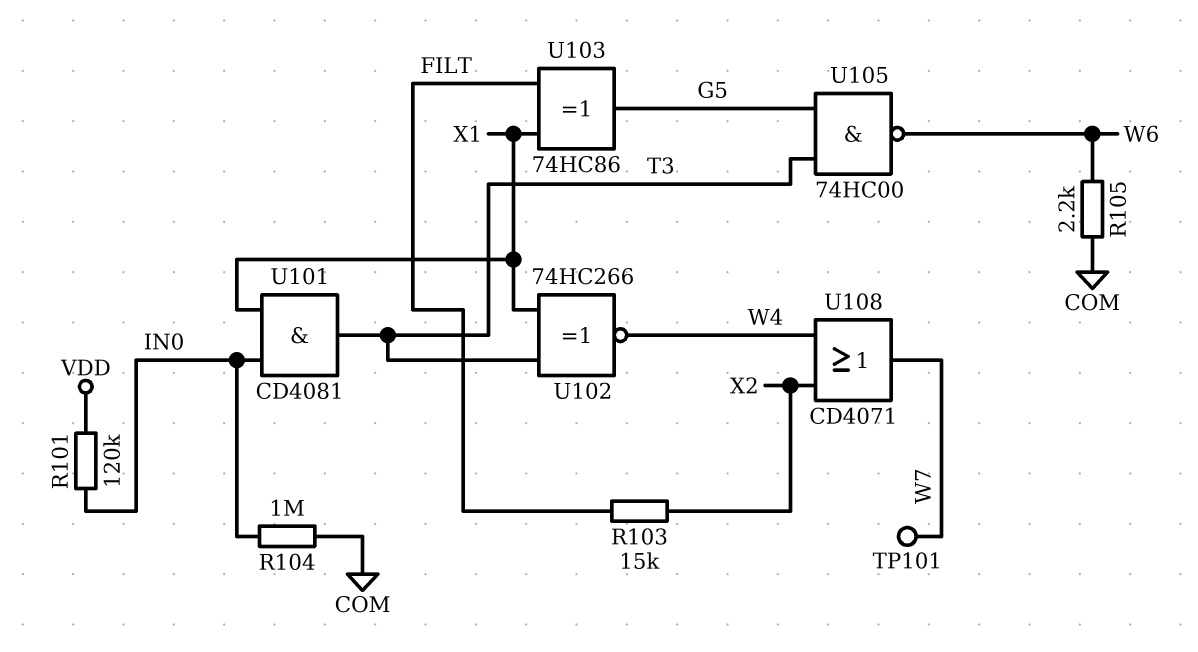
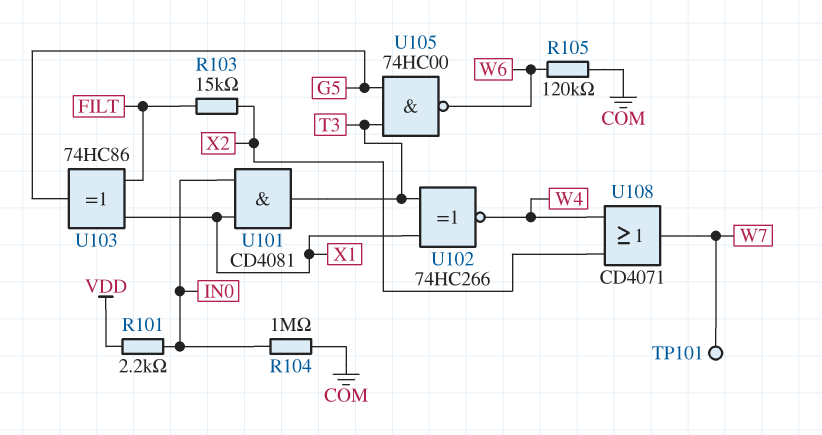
R101: 120k (IN0, VDD) -> 2.2k (IN0, VDD)
R105: 2.2k (COM, W6) -> 120k (COM, W6)

